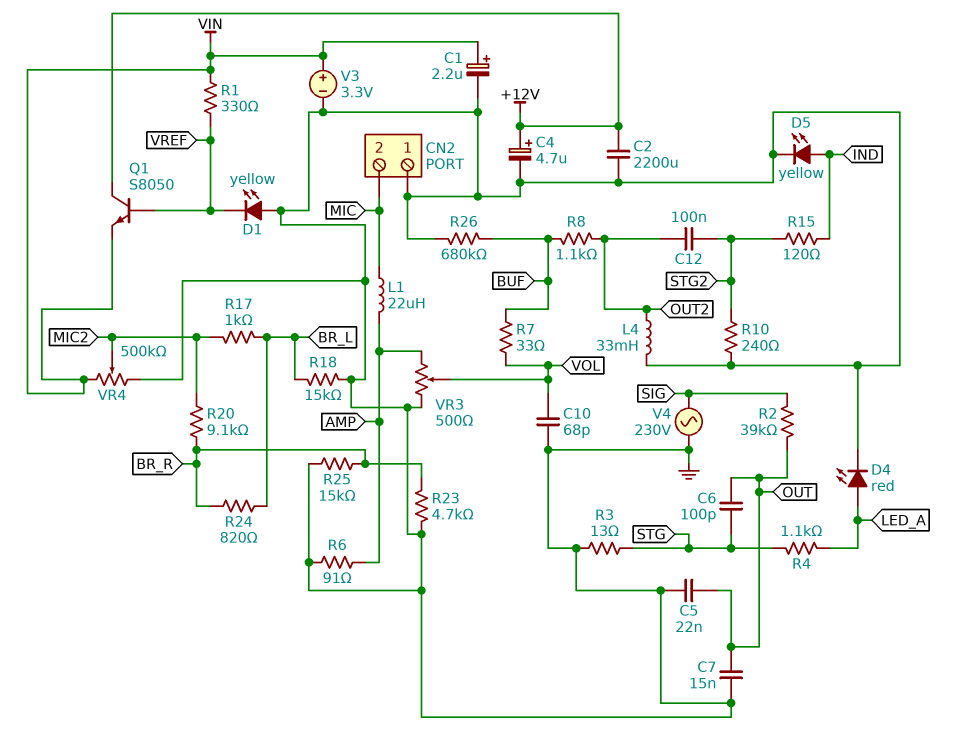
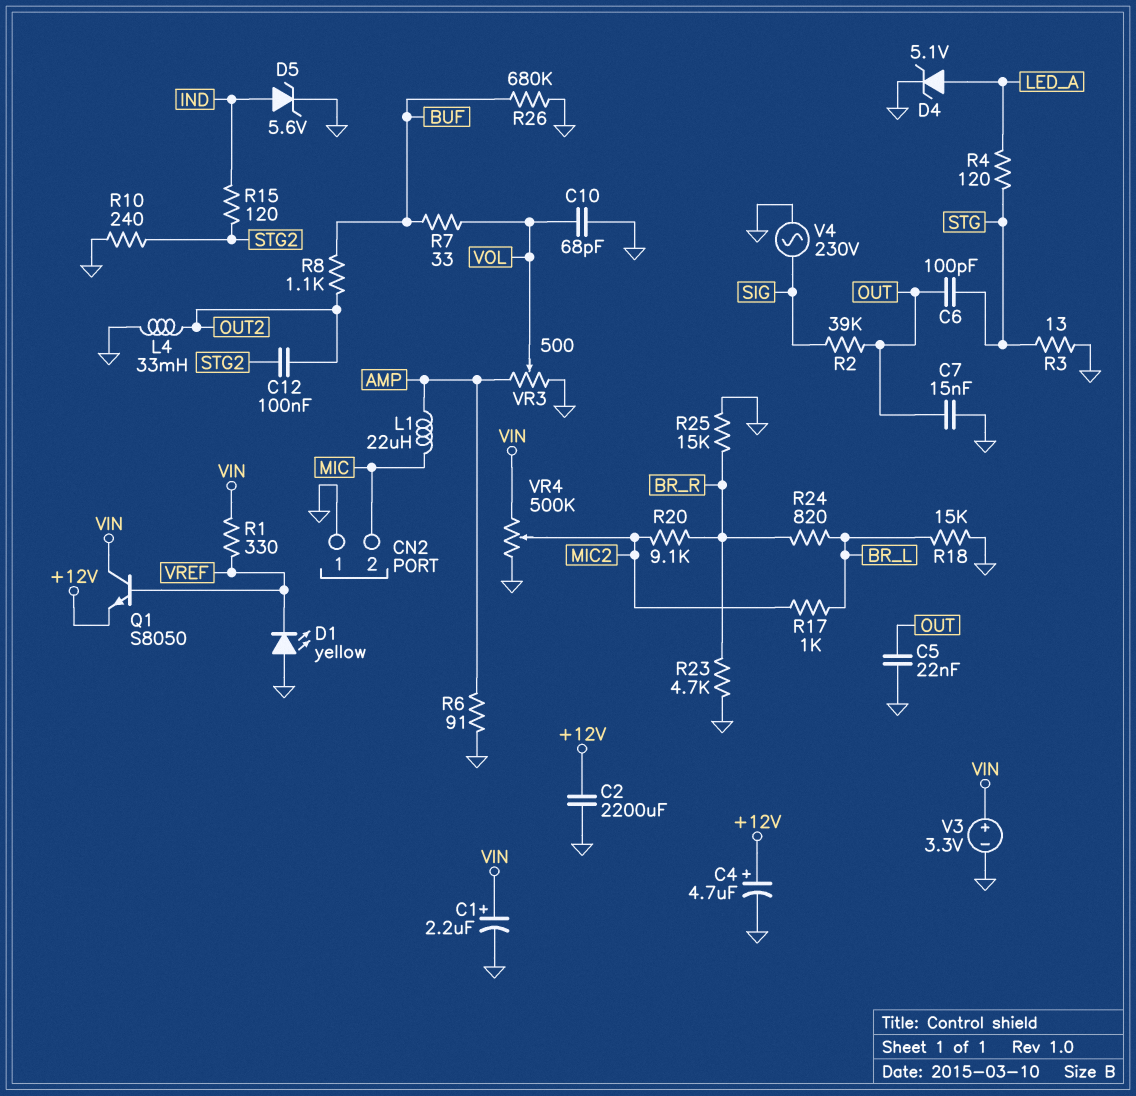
D4: LED red (A LED_A, K GND) -> zener 5.1V (A LED_A, K GND)
D5: LED yellow (A IND, K GND) -> zener 5.6V (A IND, K GND)
Q1: NPN S8050 (B VREF, C +12V, E VIN) -> NPN S8050 (B VREF, C VIN, E +12V)
R4: 1.1k (LED_A, STG) -> 120 (LED_A, STG)

